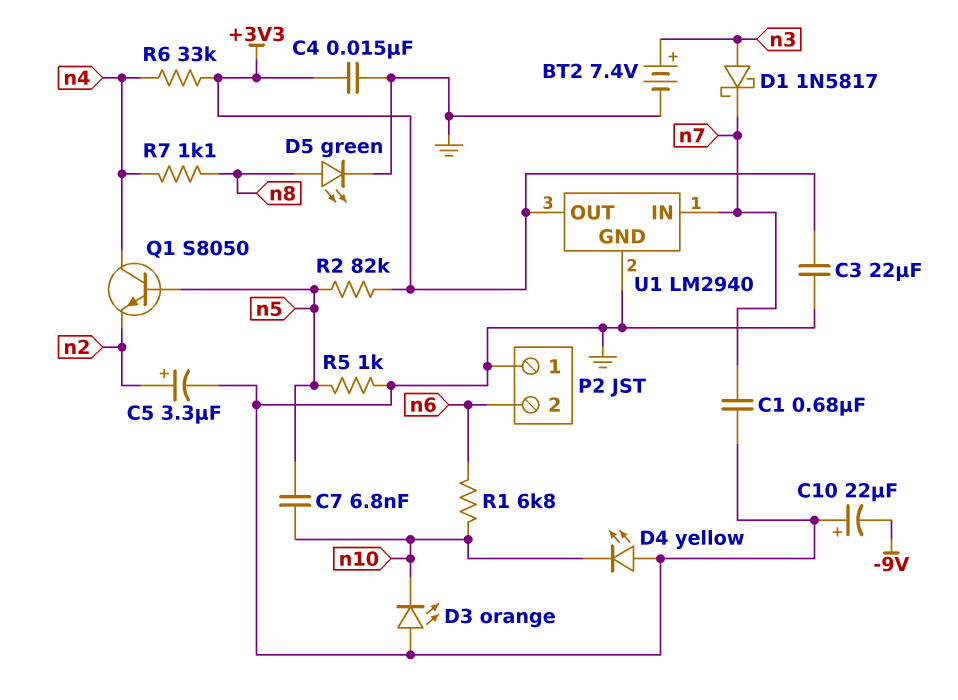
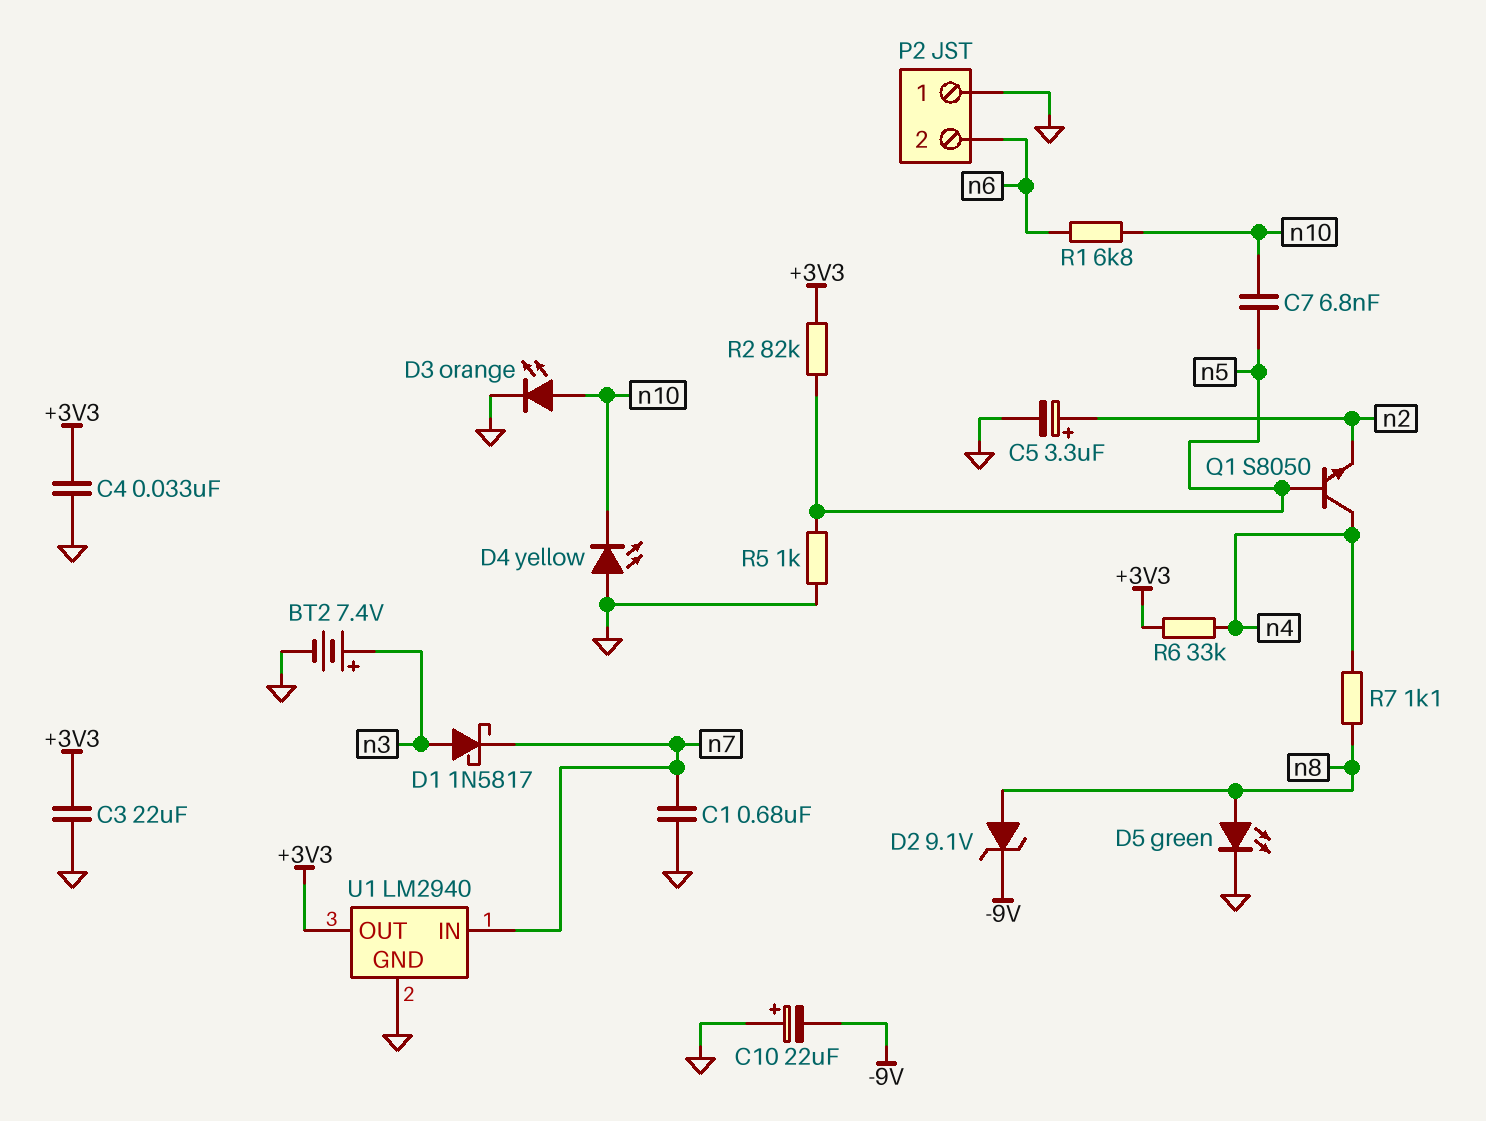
C4: 15nF (+3V3, GND) -> 33nF (+3V3, GND)
D2: none -> zener 9.1V (A n8, K -9V)
D3: LED orange (A GND, K n10) -> LED orange (A n10, K GND)

